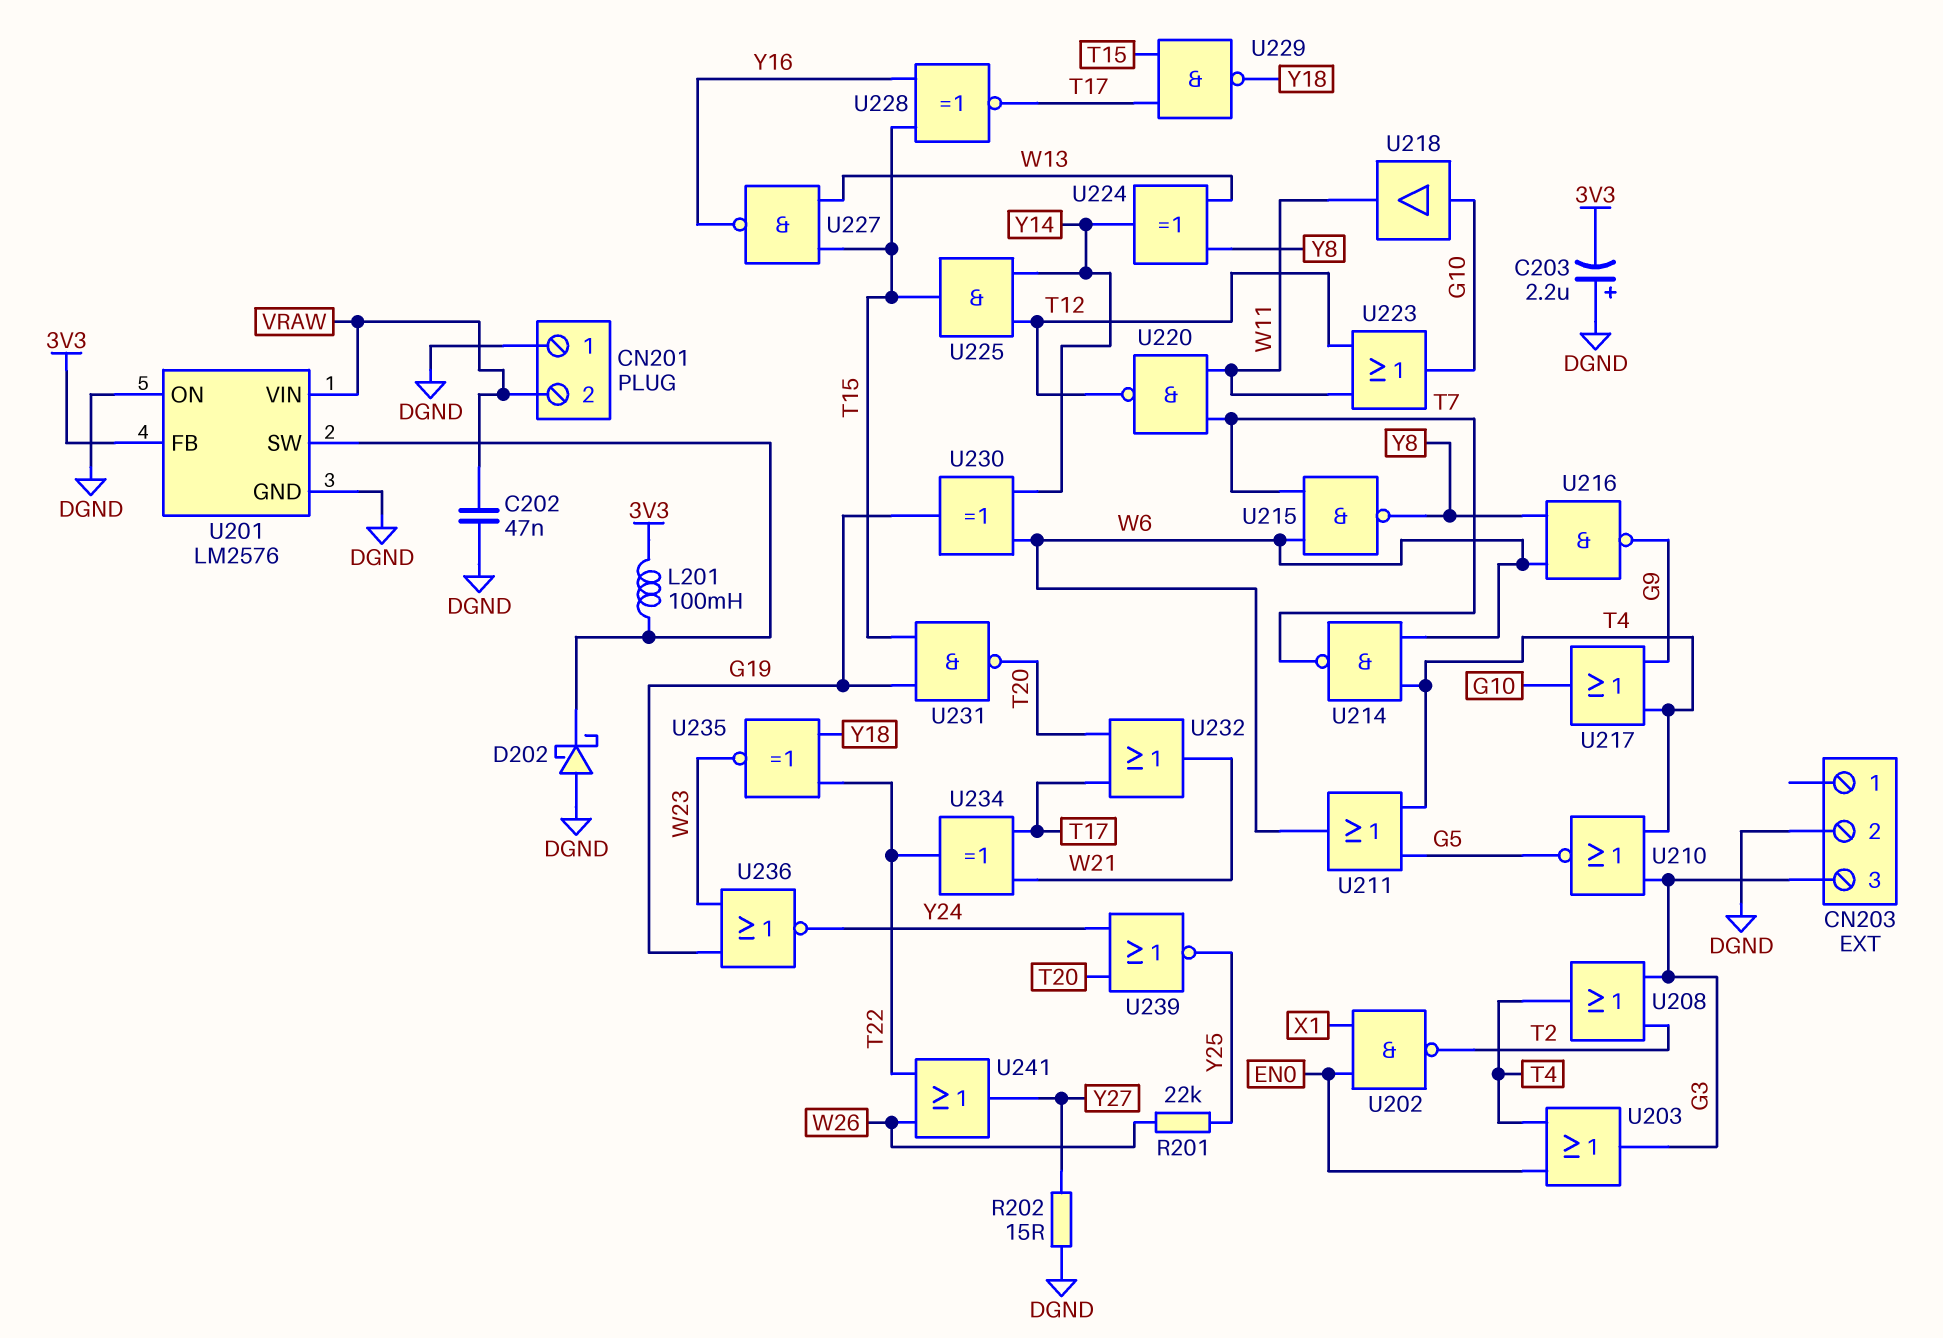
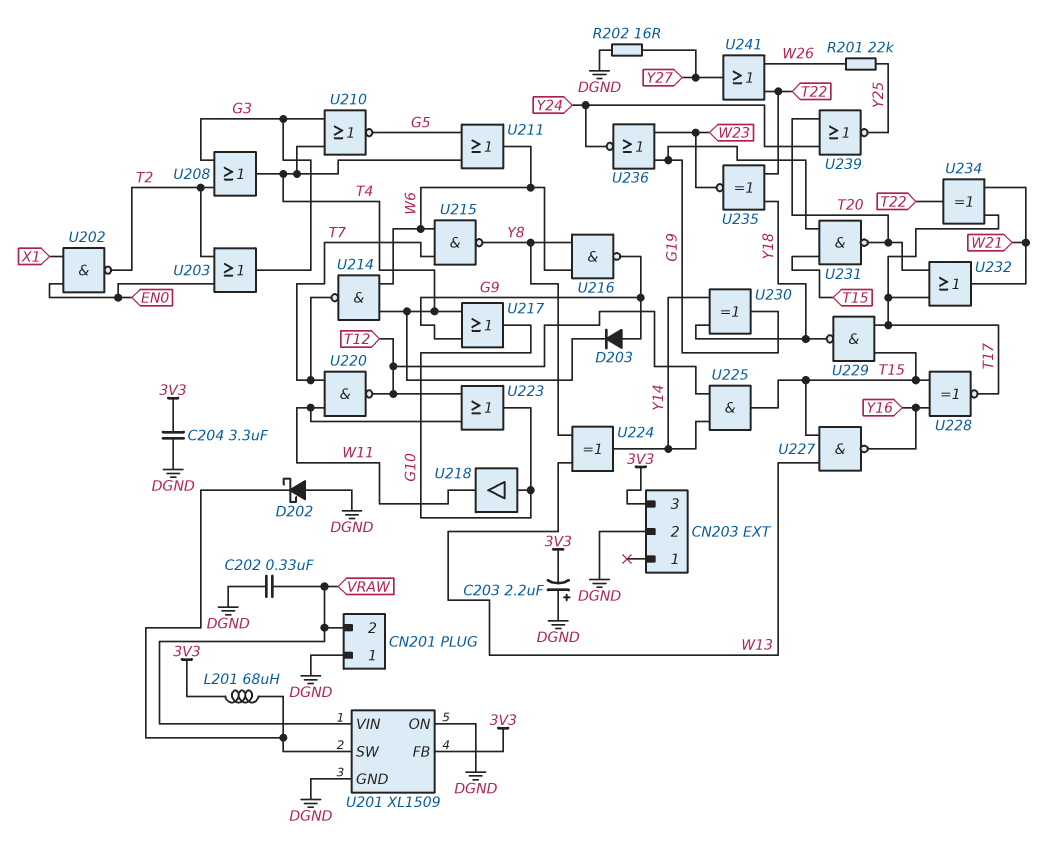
C202: 47nF (DGND, VRAW) -> 330nF (DGND, VRAW)
C204: none -> 3.3uF (3V3, DGND)
CN203 pin 3: G3 -> 3V3
D203: none -> diode (A G9, K T4)
L201: 100mH (3V3, U201/SW) -> 68uH (3V3, U201/SW)
R202: 15 (DGND, Y27) -> 16 (DGND, Y27)
U201: LM2576 -> XL1509
U203: OR (in EN0, in T4, out G3) -> OR (in EN0, in T2, out G3)
U230: XOR (in W6, in Y14, out G19) -> XOR (in Y14, in Y18, out G19)

